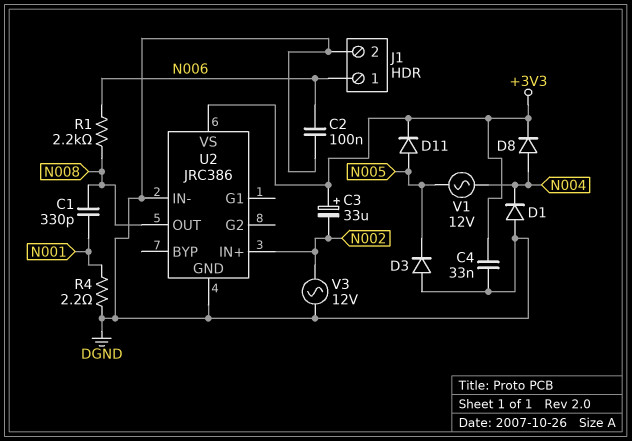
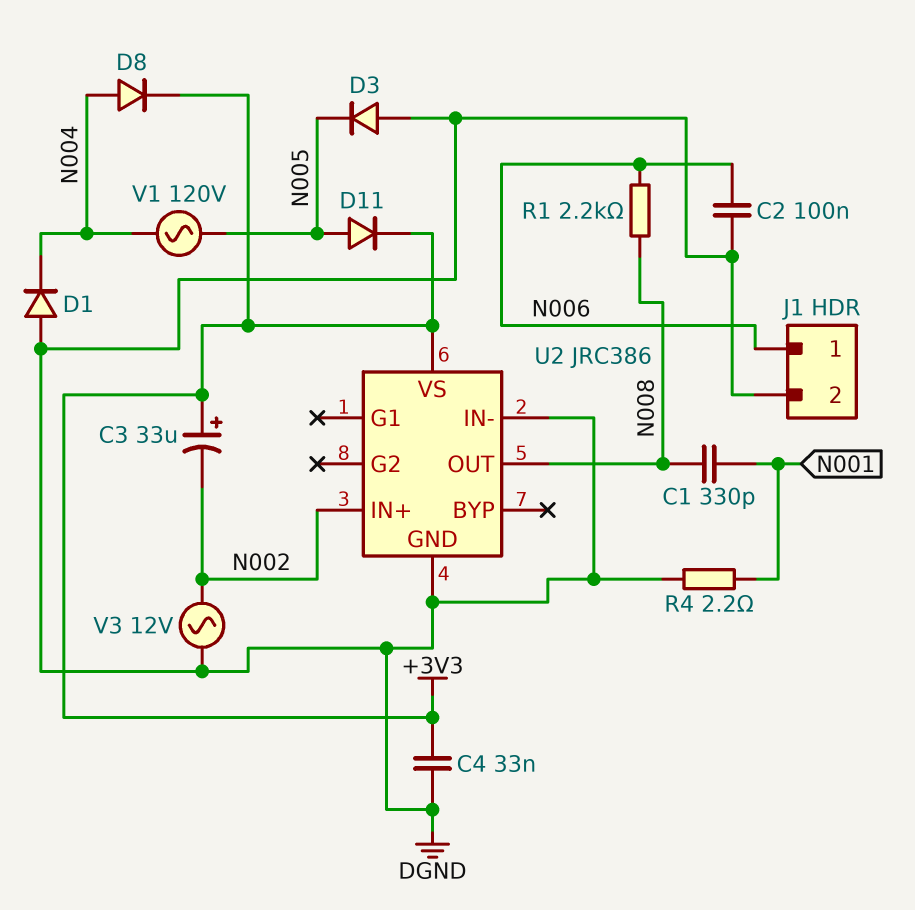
V1: AC 12V (N004, N005) -> AC 120V (N004, N005)

